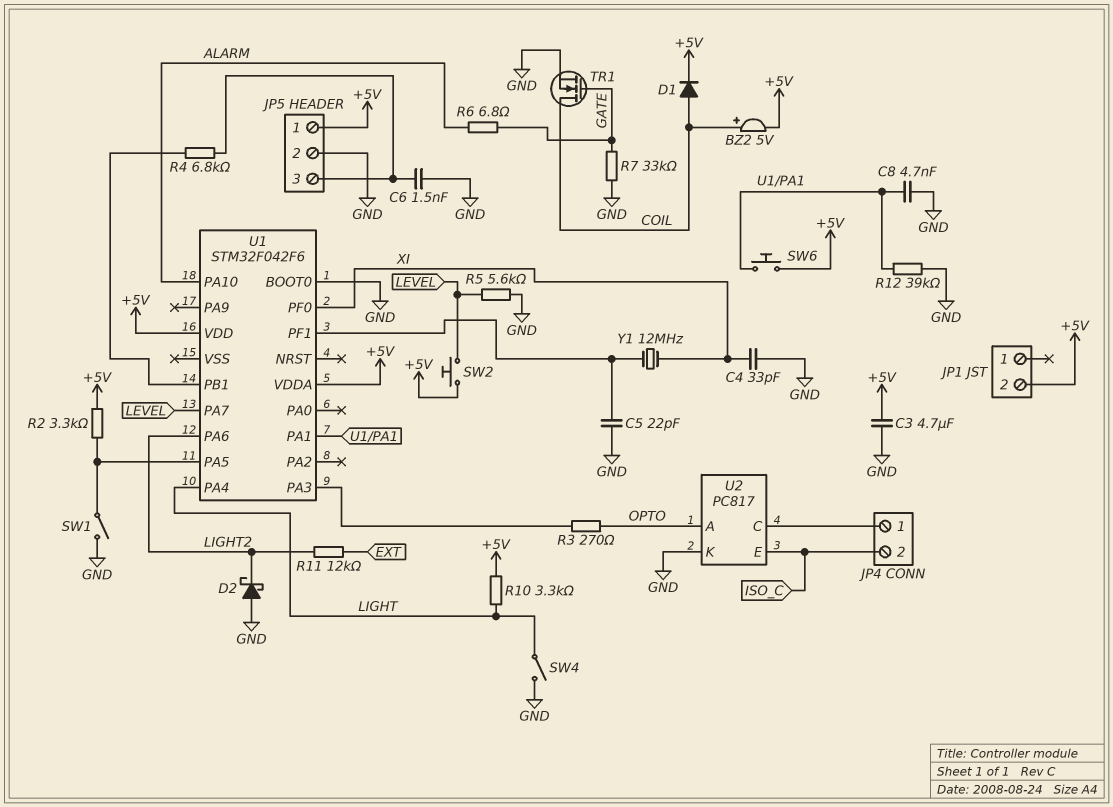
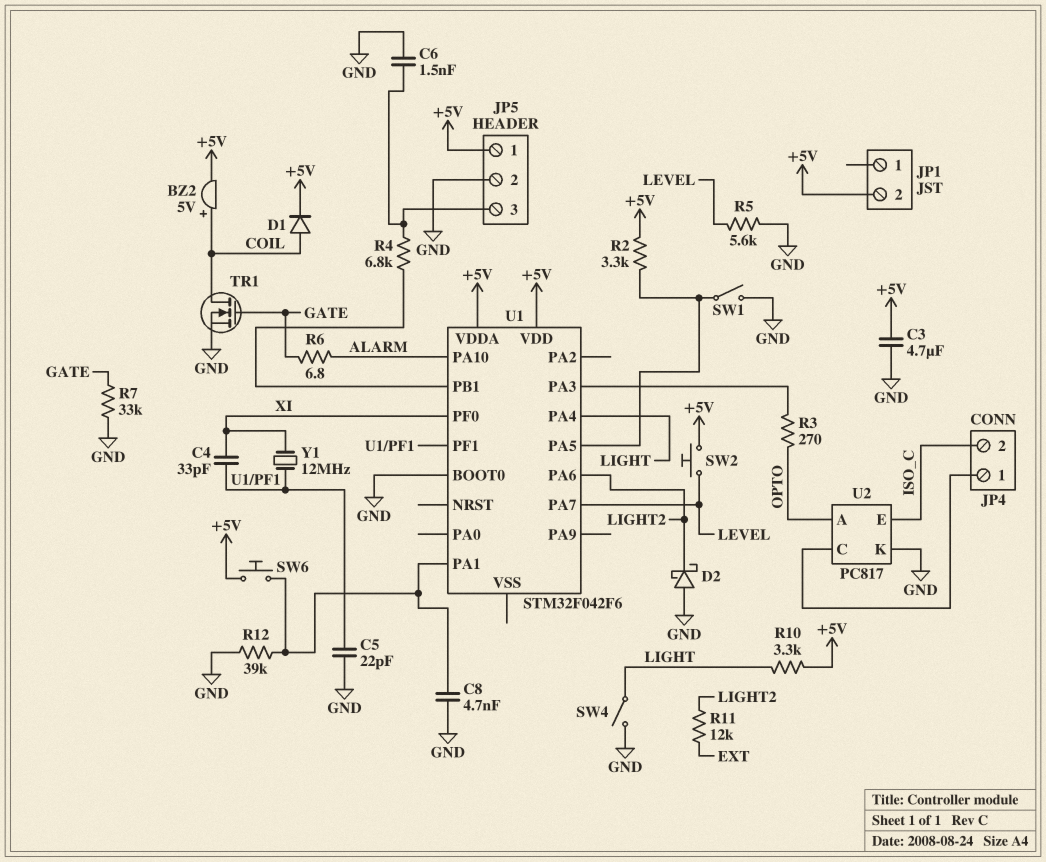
C4: 33pF (GND, XI) -> 33pF (U1/PF1, XI)

